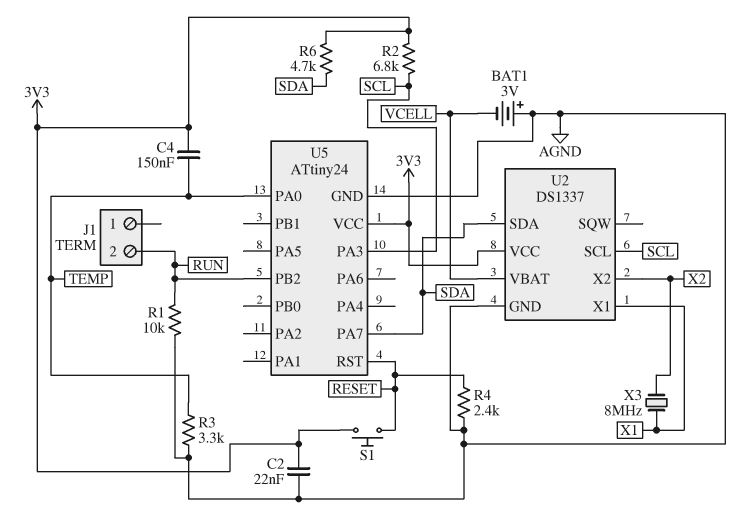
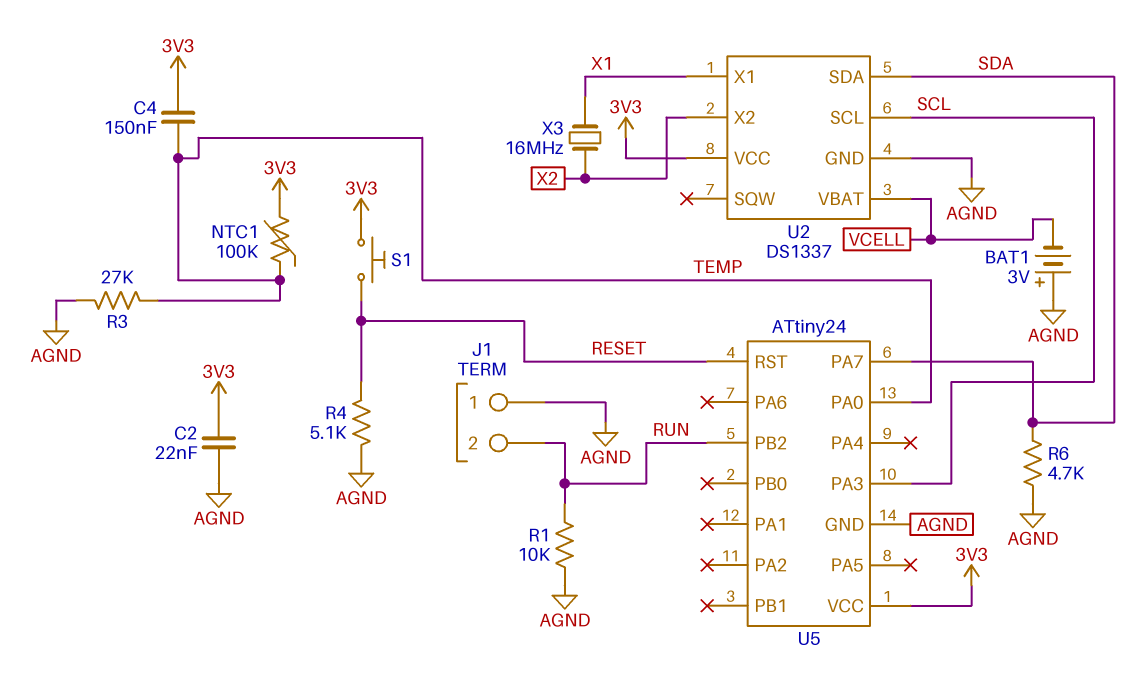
J1 pin 1: none -> AGND
NTC1: none -> 100k (3V3, TEMP)
R2: 6.8k (3V3, SCL) -> none
R3: 3.3k (AGND, TEMP) -> 27k (AGND, TEMP)
R4: 2.4k (AGND, RESET) -> 5.1k (AGND, RESET)
R6: 4.7k (3V3, SDA) -> 4.7k (AGND, SDA)
X3: 8MHz (X1, X2) -> 16MHz (X1, X2)

